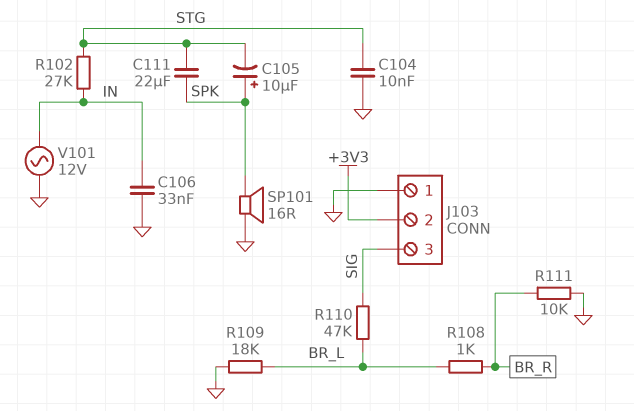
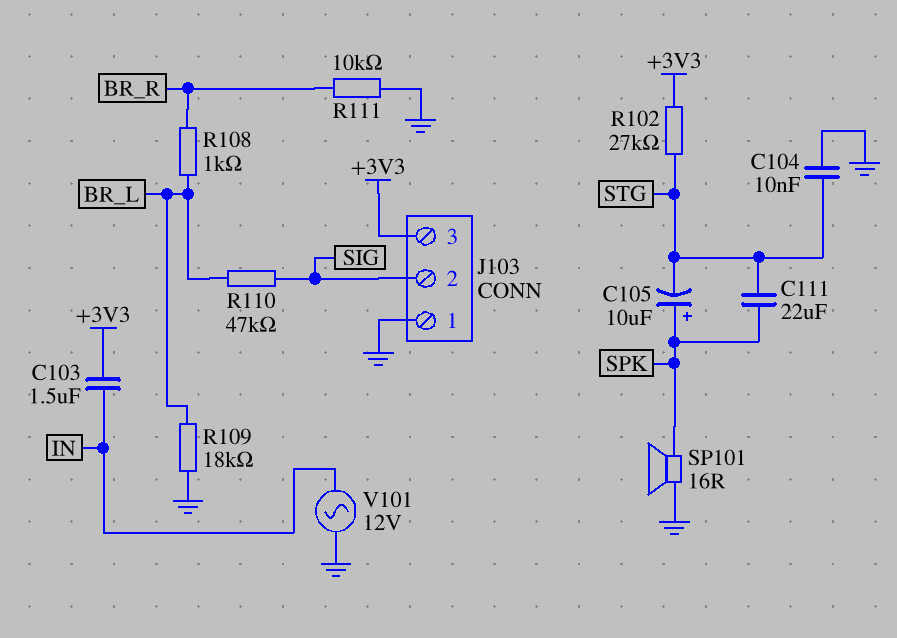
C103: none -> 1.5uF (+3V3, IN)
C106: 33nF (GND, IN) -> none
J103 pin 2: +3V3 -> SIG
J103 pin 3: SIG -> +3V3
R102: 27k (IN, STG) -> 27k (+3V3, STG)

